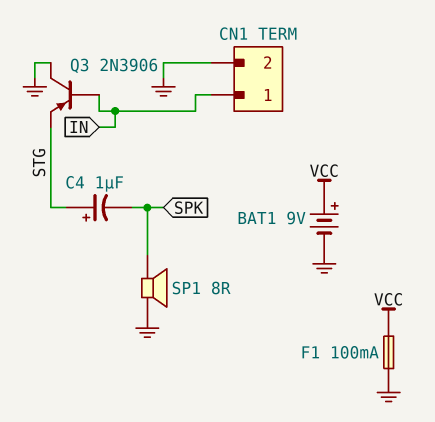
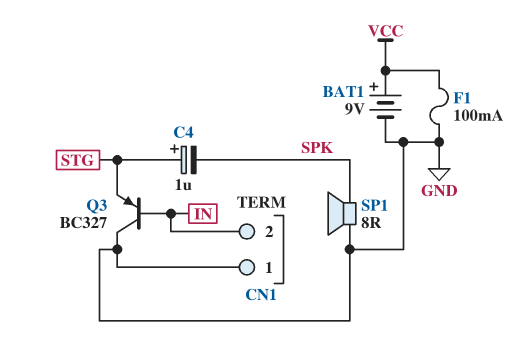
CN1 pin 1: IN -> GND
CN1 pin 2: GND -> IN
Q3: PNP 2N3906 (B IN, C GND, E STG) -> PNP BC327 (B IN, C GND, E STG)

